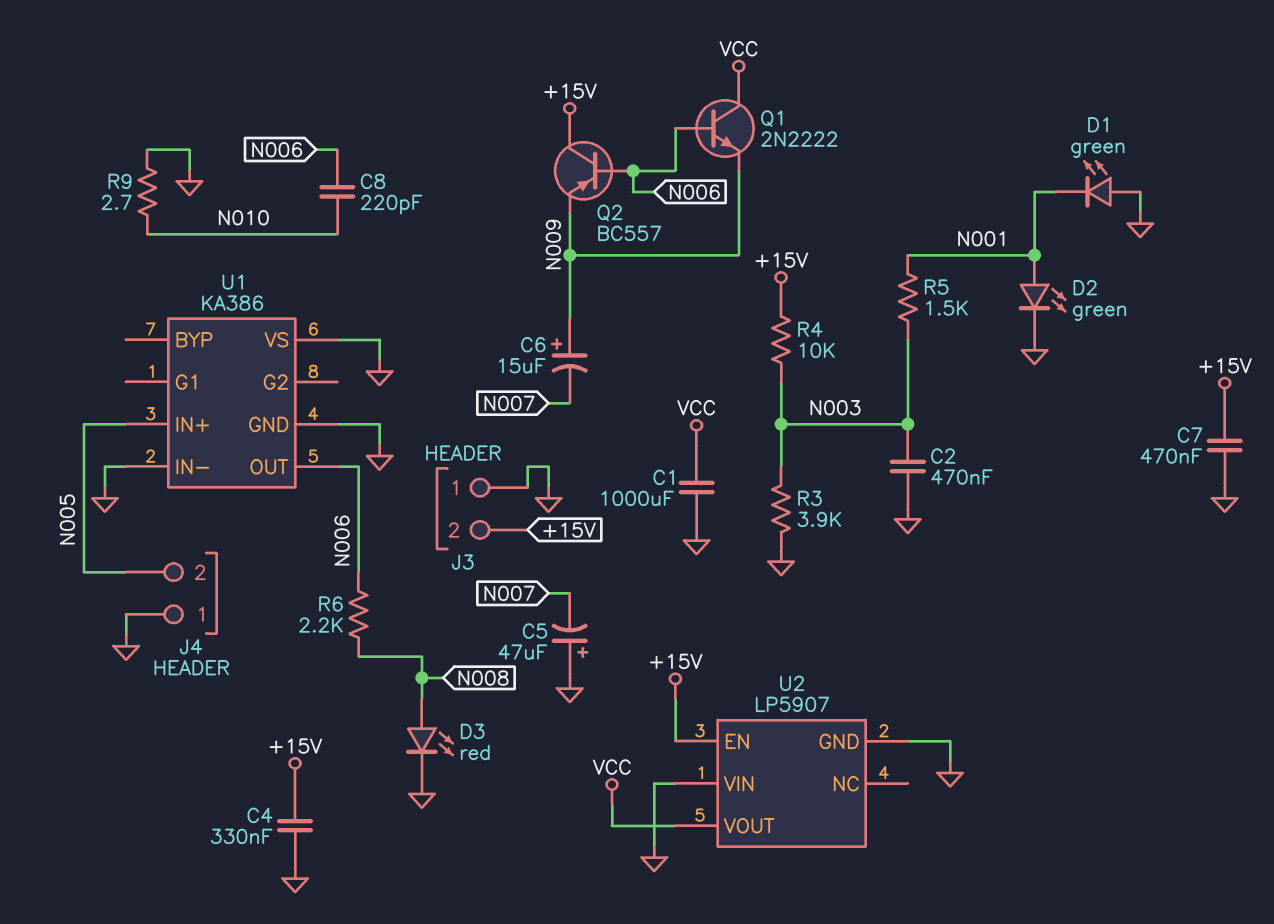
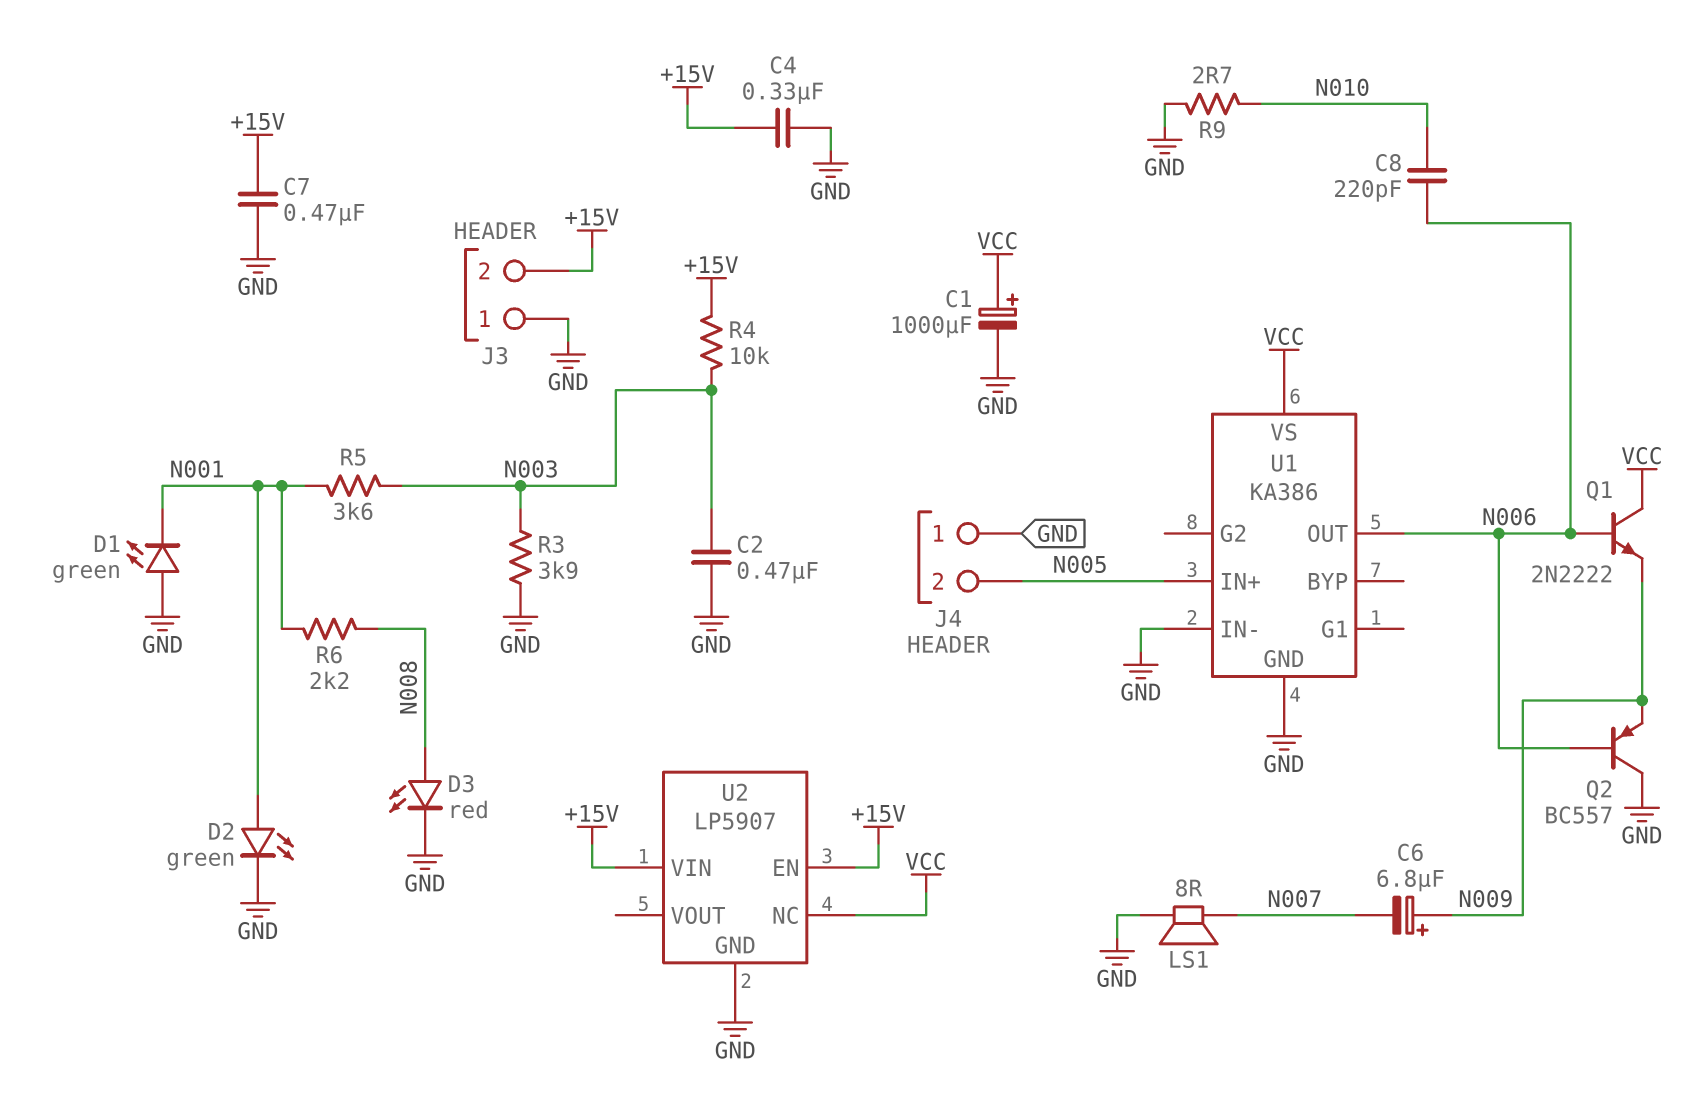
C1: 1000uF (GND, VCC) -> 1000uF (plus VCC, minus GND)
C5: 47uF (plus GND, minus N007) -> none
C6: 15uF (plus N009, minus N007) -> 6.8uF (plus N009, minus N007)
LS1: none -> speaker 8R (GND, N007)
Q2: PNP BC557 (B N006, C +15V, E N009) -> PNP BC557 (B N006, C GND, E N009)
R5: 1.5k (N001, N003) -> 3.6k (N001, N003)
R6: 2.2k (N006, N008) -> 2.2k (N001, N008)
U1 pin VS: GND -> VCC
U2 pin NC: none -> VCC
U2 pin VIN: GND -> +15V
U2 pin VOUT: VCC -> none

